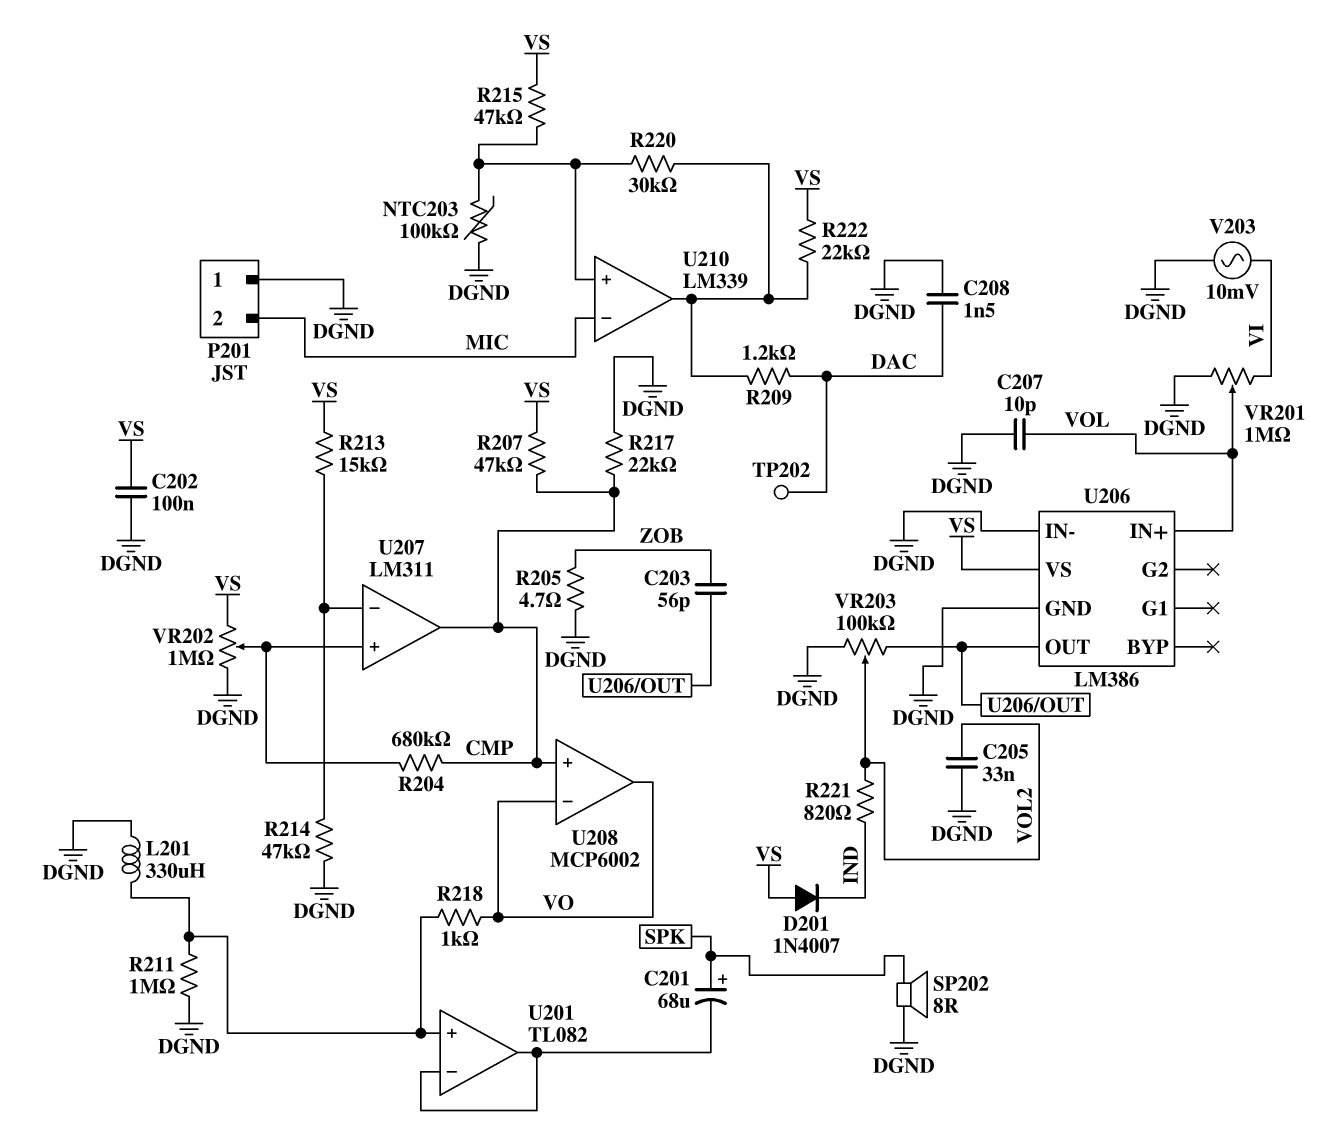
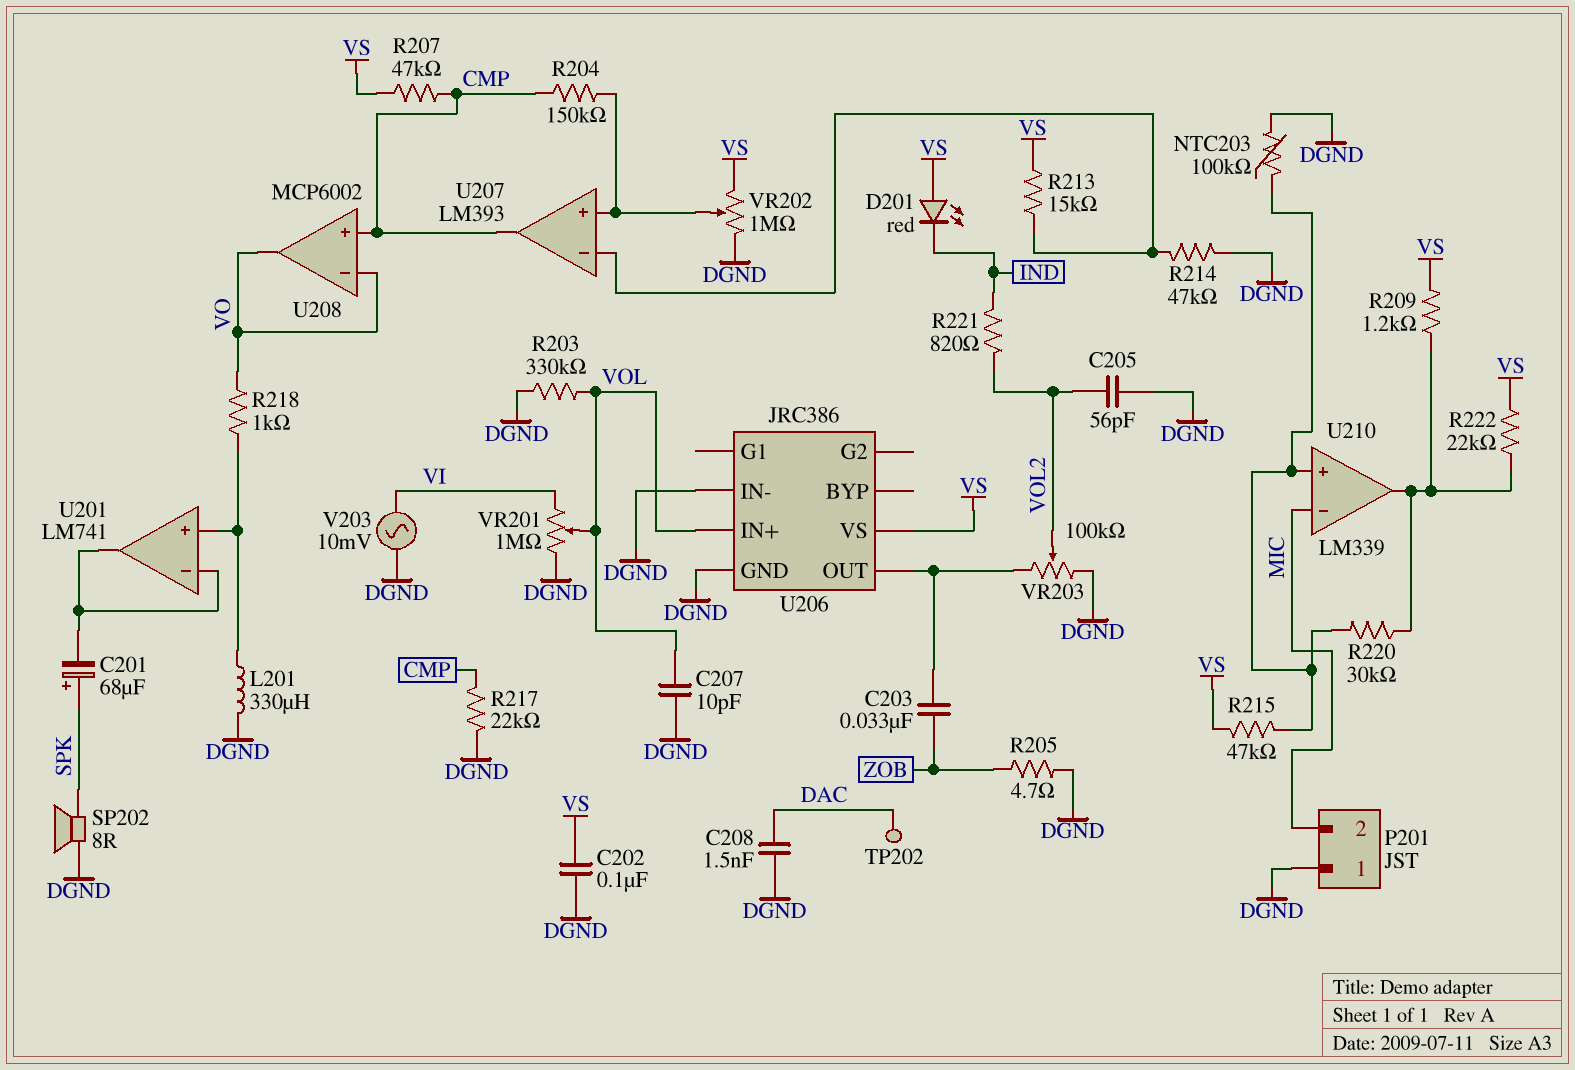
C203: 56pF (U206/OUT, ZOB) -> 33nF (U206/OUT, ZOB)
C205: 33nF (DGND, VOL2) -> 56pF (DGND, VOL2)
D201: diode 1N4007 (A VS, K IND) -> LED red (A VS, K IND)
R203: none -> 330k (DGND, VOL)
R204: 680k (CMP, U207/in+) -> 150k (CMP, U207/in+)
R209: 1.2k (DAC, U210/out) -> 1.2k (U210/out, VS)
R211: 1M (DGND, U201/in+) -> none
U201: TL082 -> LM741
U206: LM386 -> JRC386
U207: LM311 -> LM393

